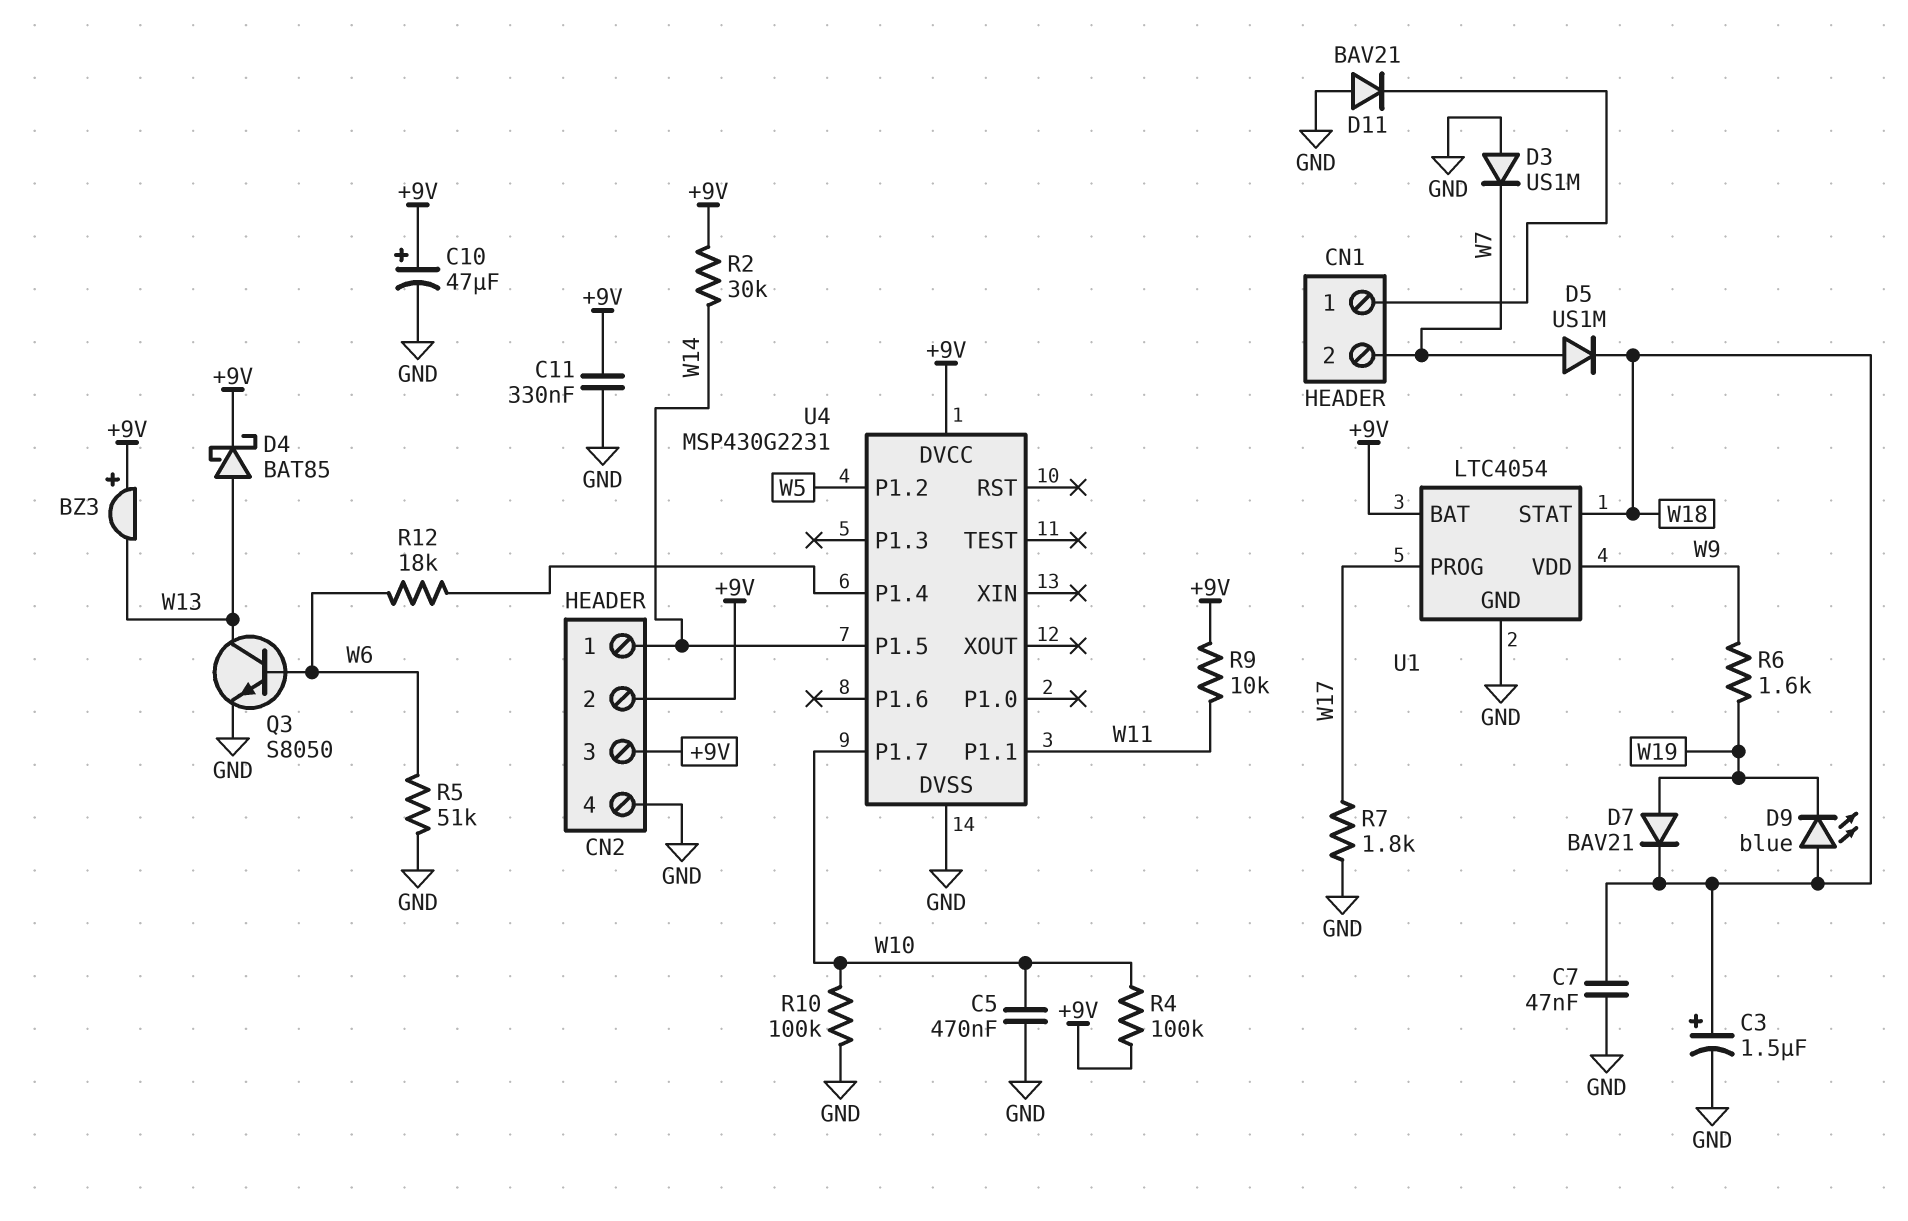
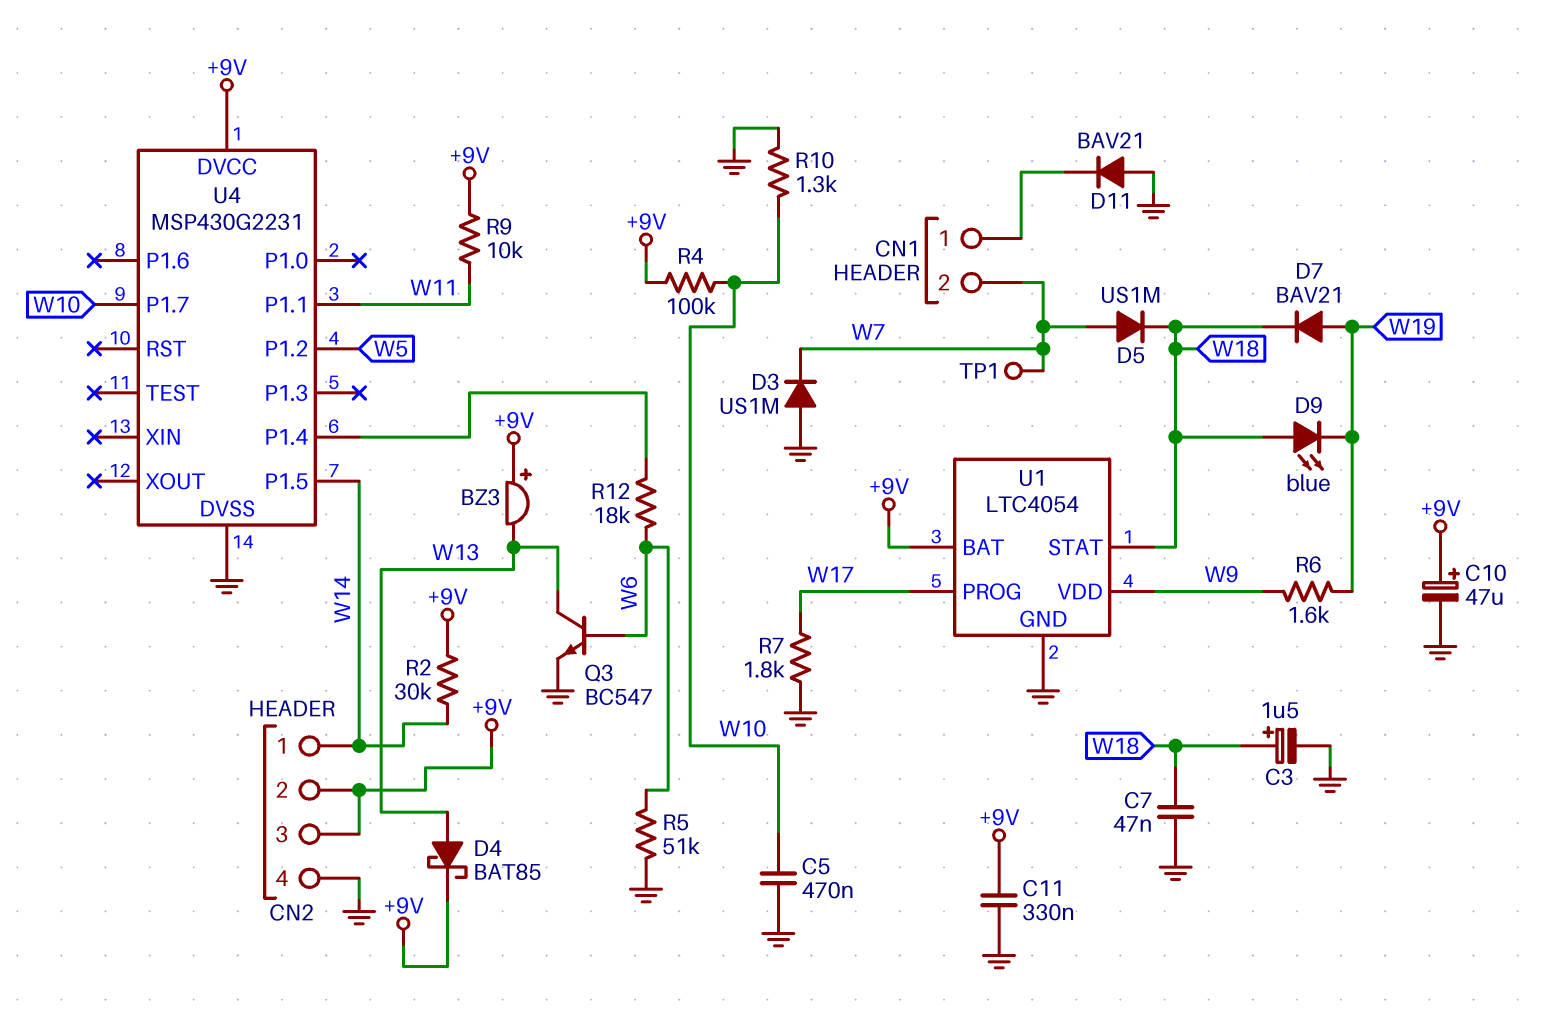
Q3: NPN S8050 (B W6, C W13, E GND) -> NPN BC547 (B W6, C W13, E GND)
R10: 100k (GND, W10) -> 1.3k (GND, W10)
TP1: none -> test point (W7)

